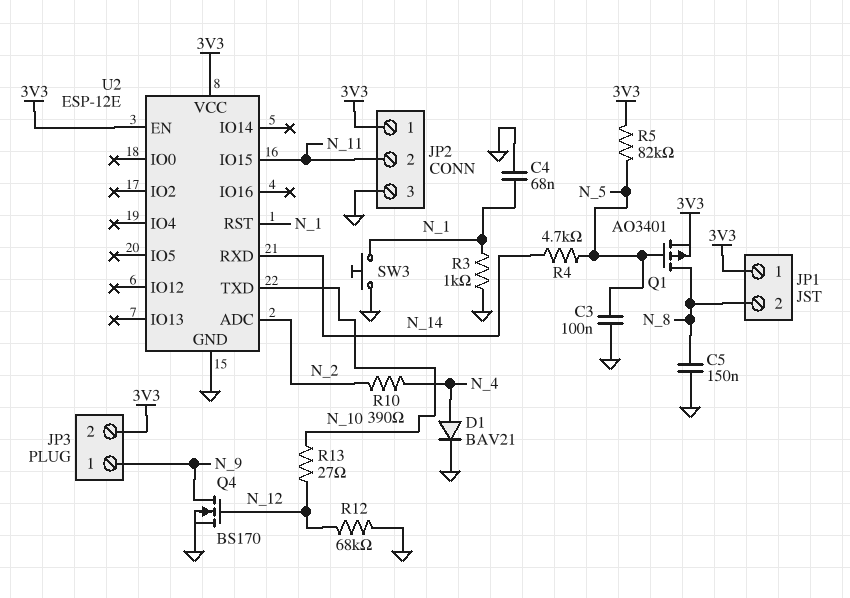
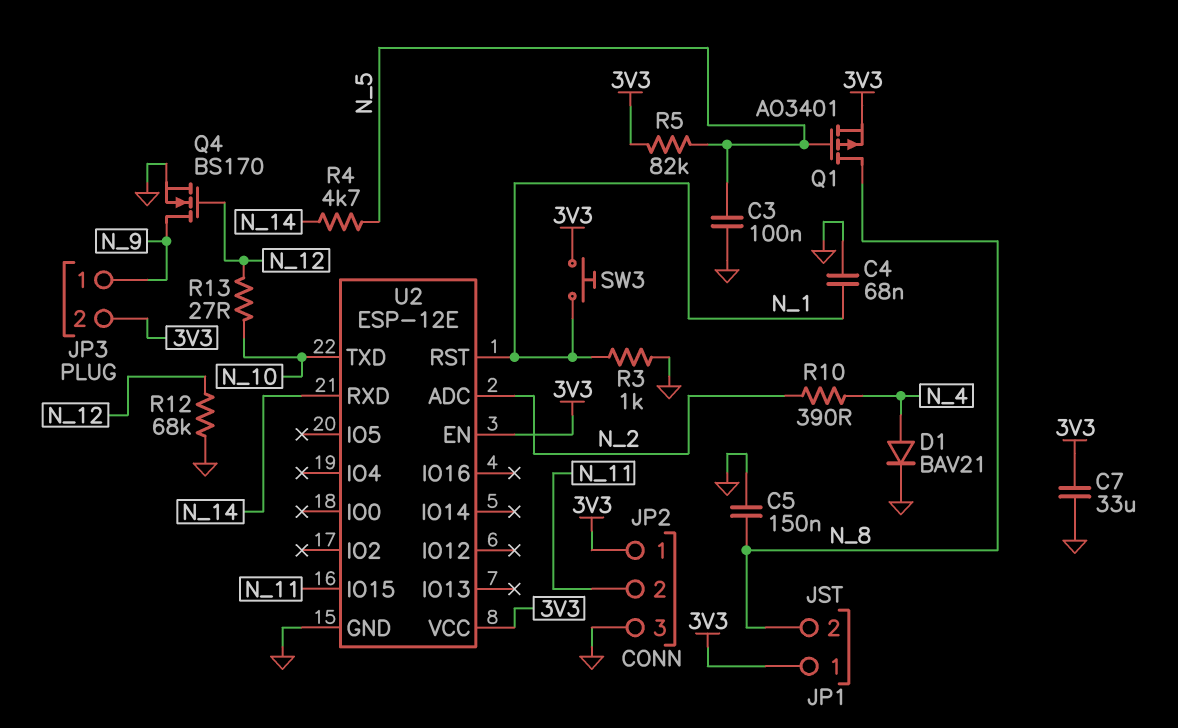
C7: none -> 33uF (3V3, GND)
SW3: button (GND, N_1) -> button (3V3, N_1)

